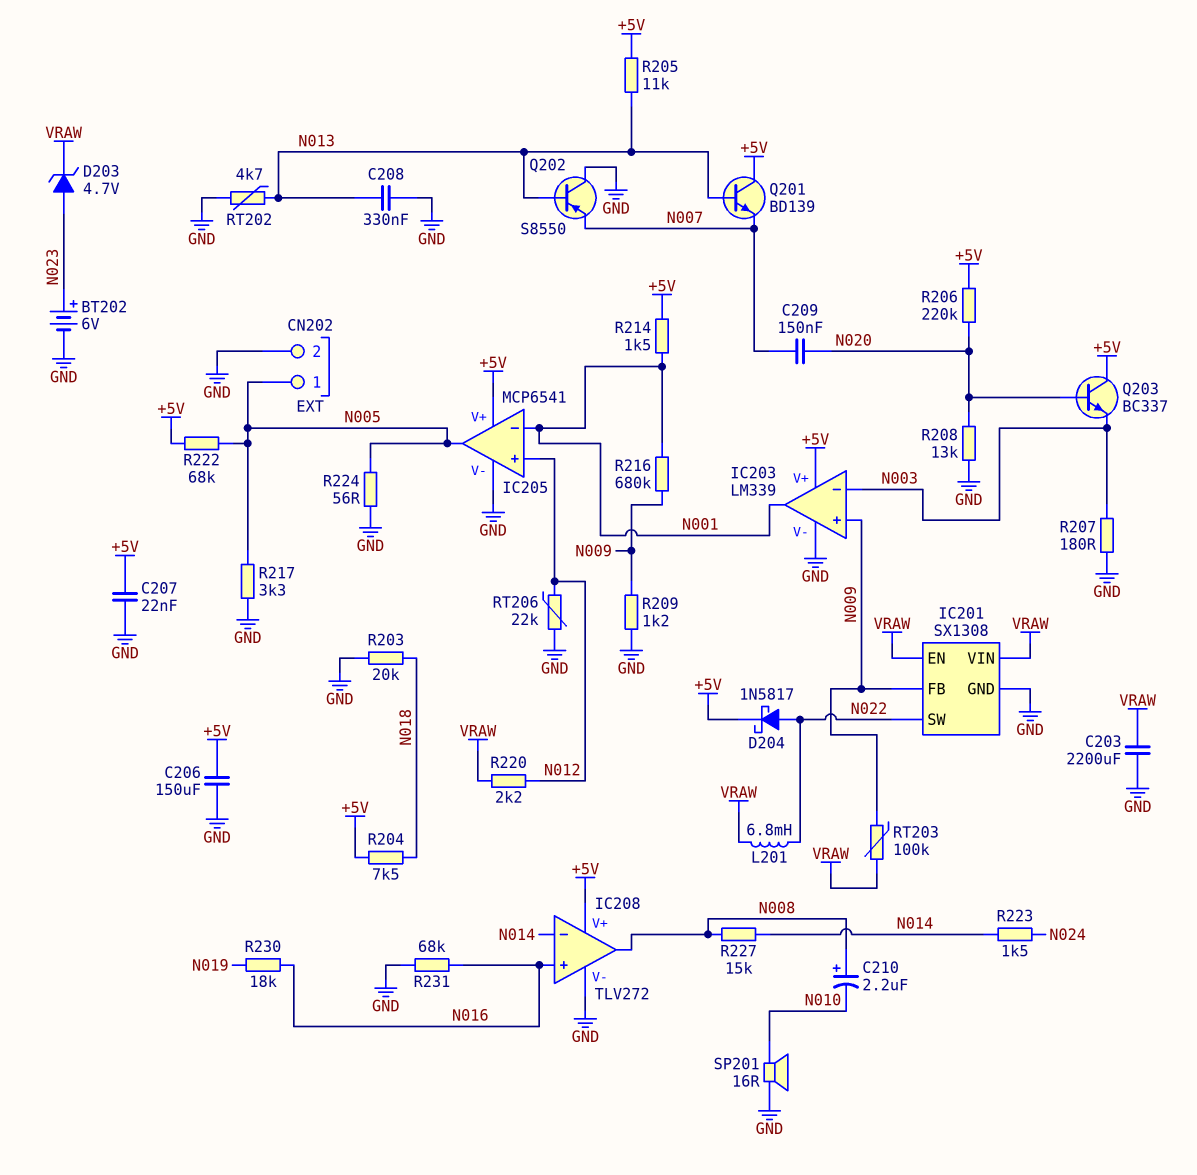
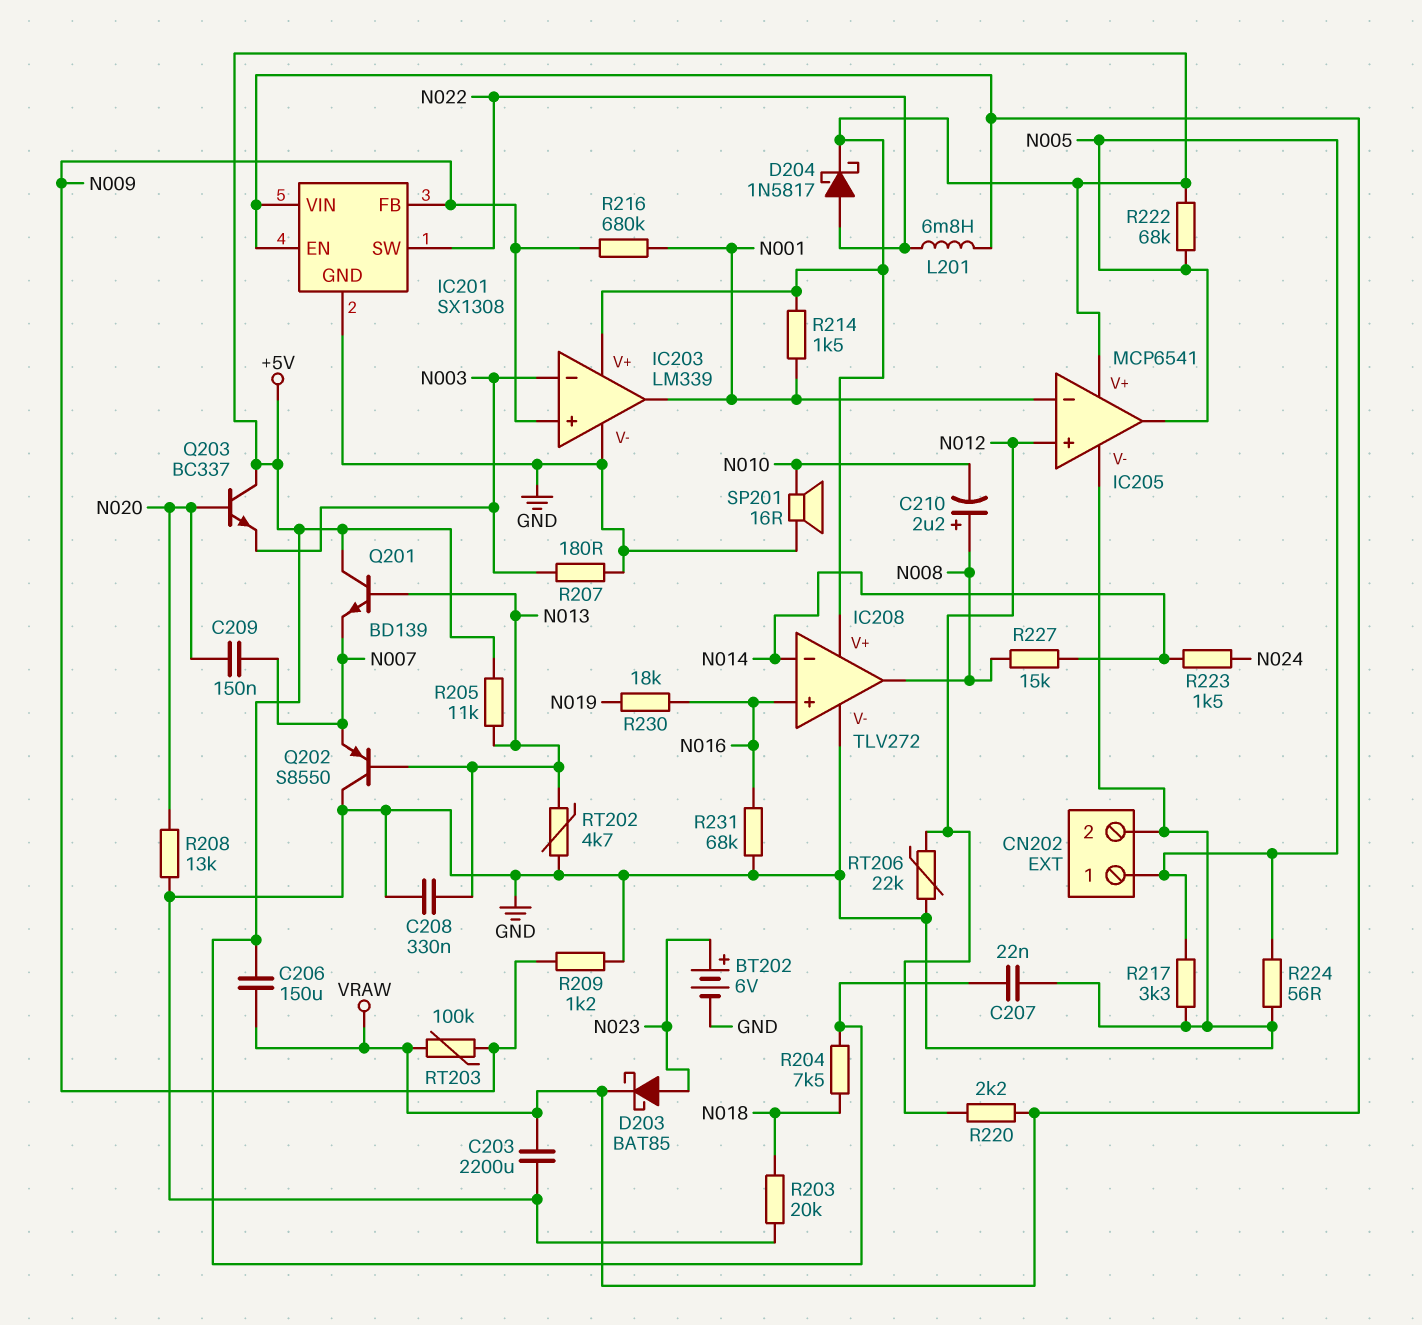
C206: 150uF (+5V, GND) -> 150uF (+5V, VRAW)
D203: zener 4.7V (A N023, K VRAW) -> schottky BAT85 (A N023, K VRAW)
R206: 220k (+5V, N020) -> none

